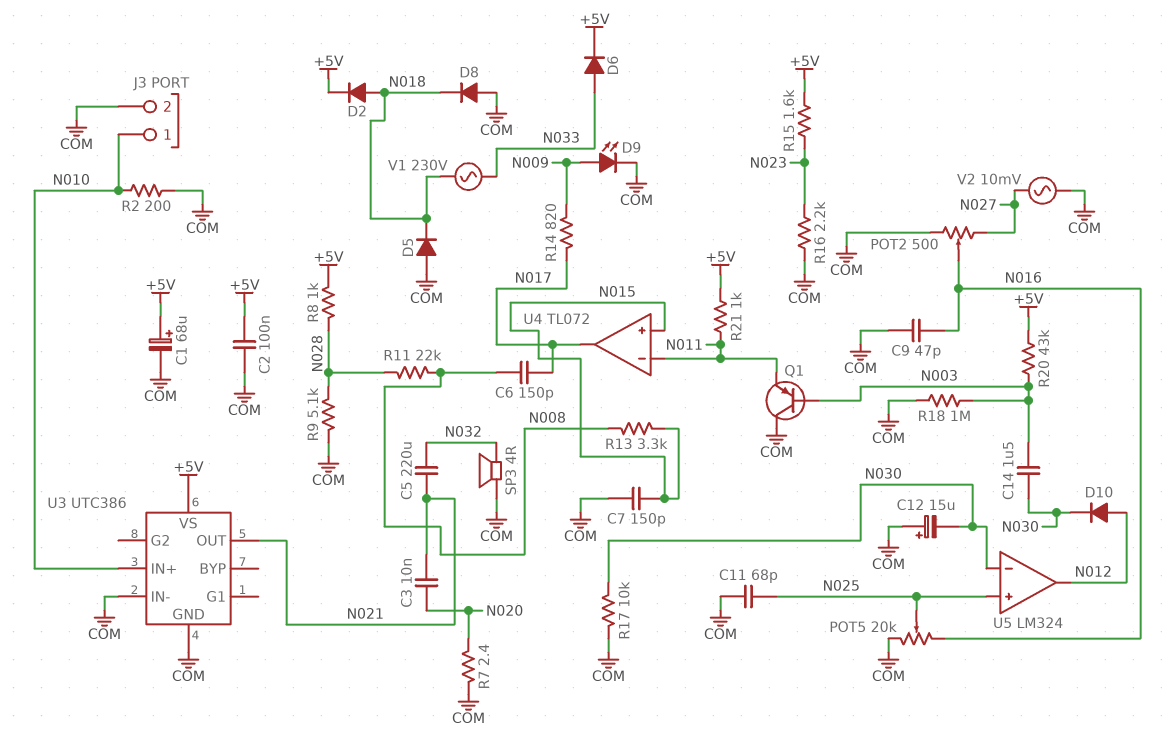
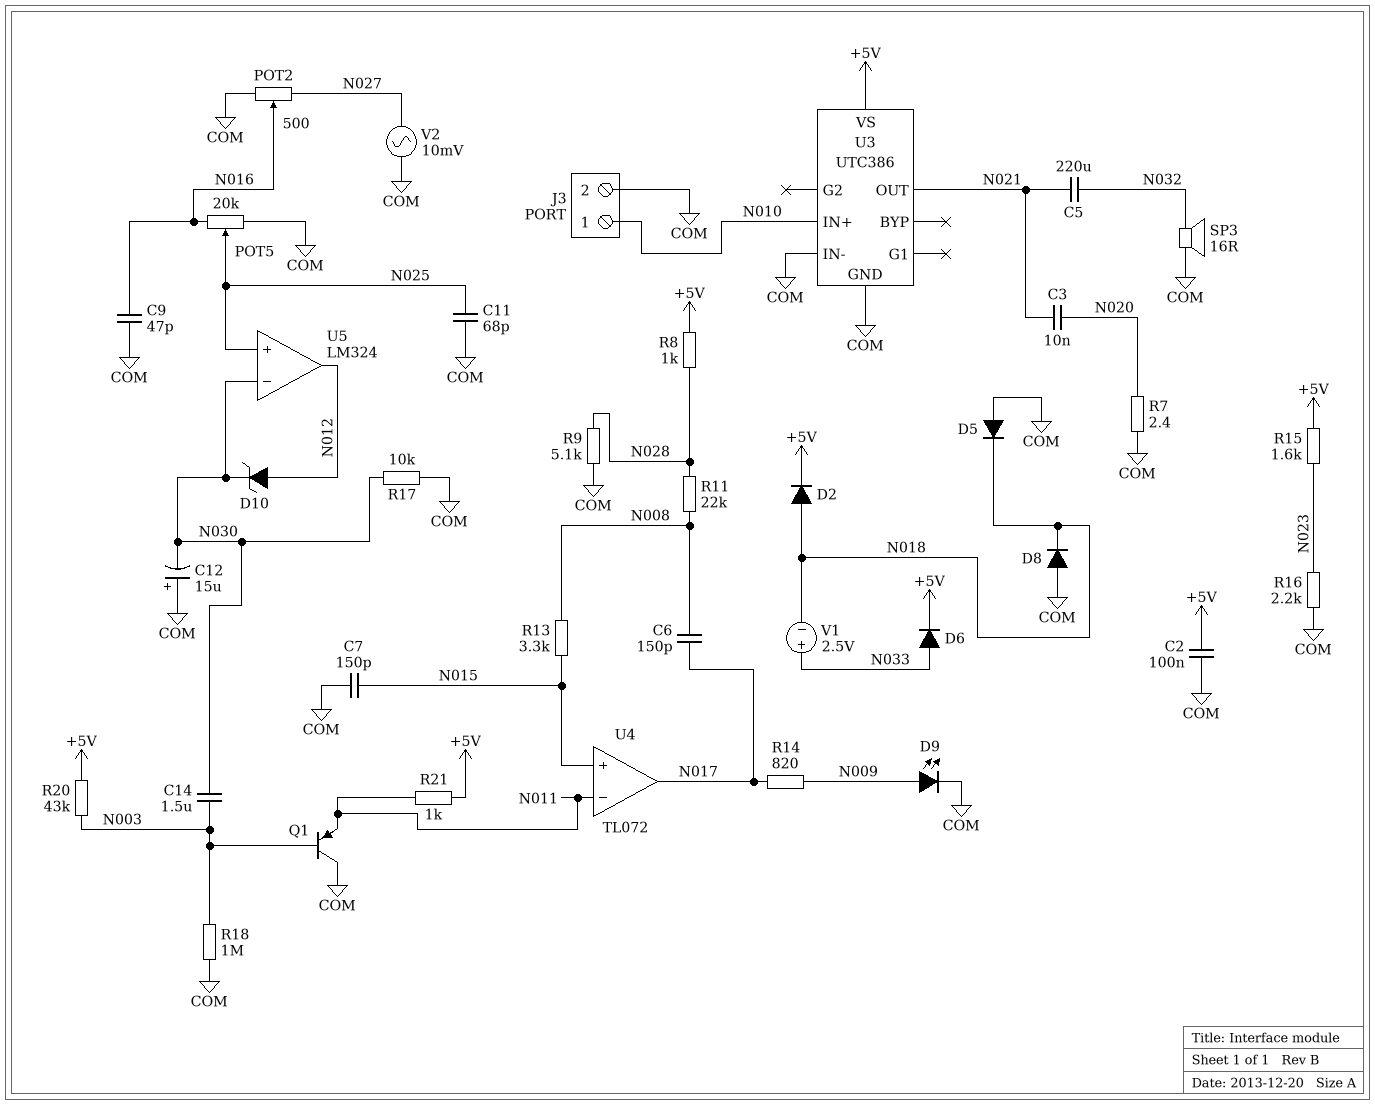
C1: 68uF (plus +5V, minus COM) -> none
D10: diode (A N012, K N030) -> zener (A N012, K N030)
R2: 200 (COM, N010) -> none
SP3: speaker 4R (COM, N032) -> speaker 16R (COM, N032)
V1: AC 230V (N018, N033) -> 2.5V (plus N033, minus N018)

